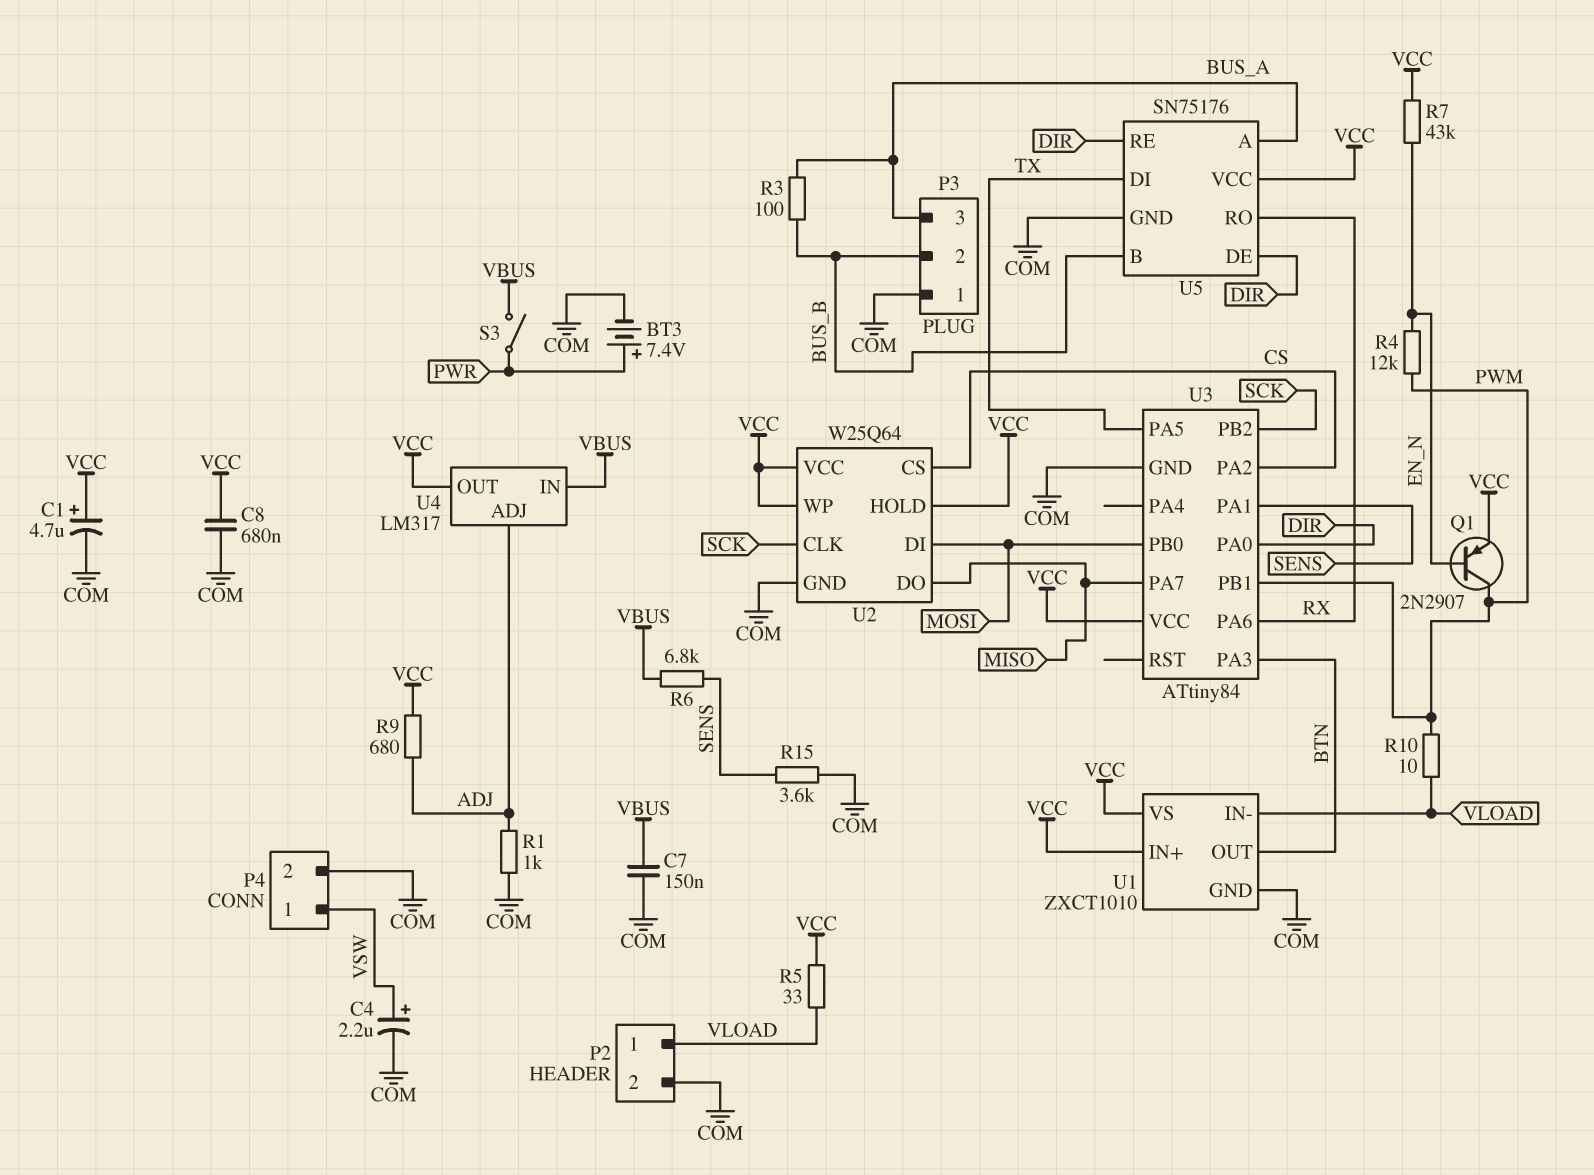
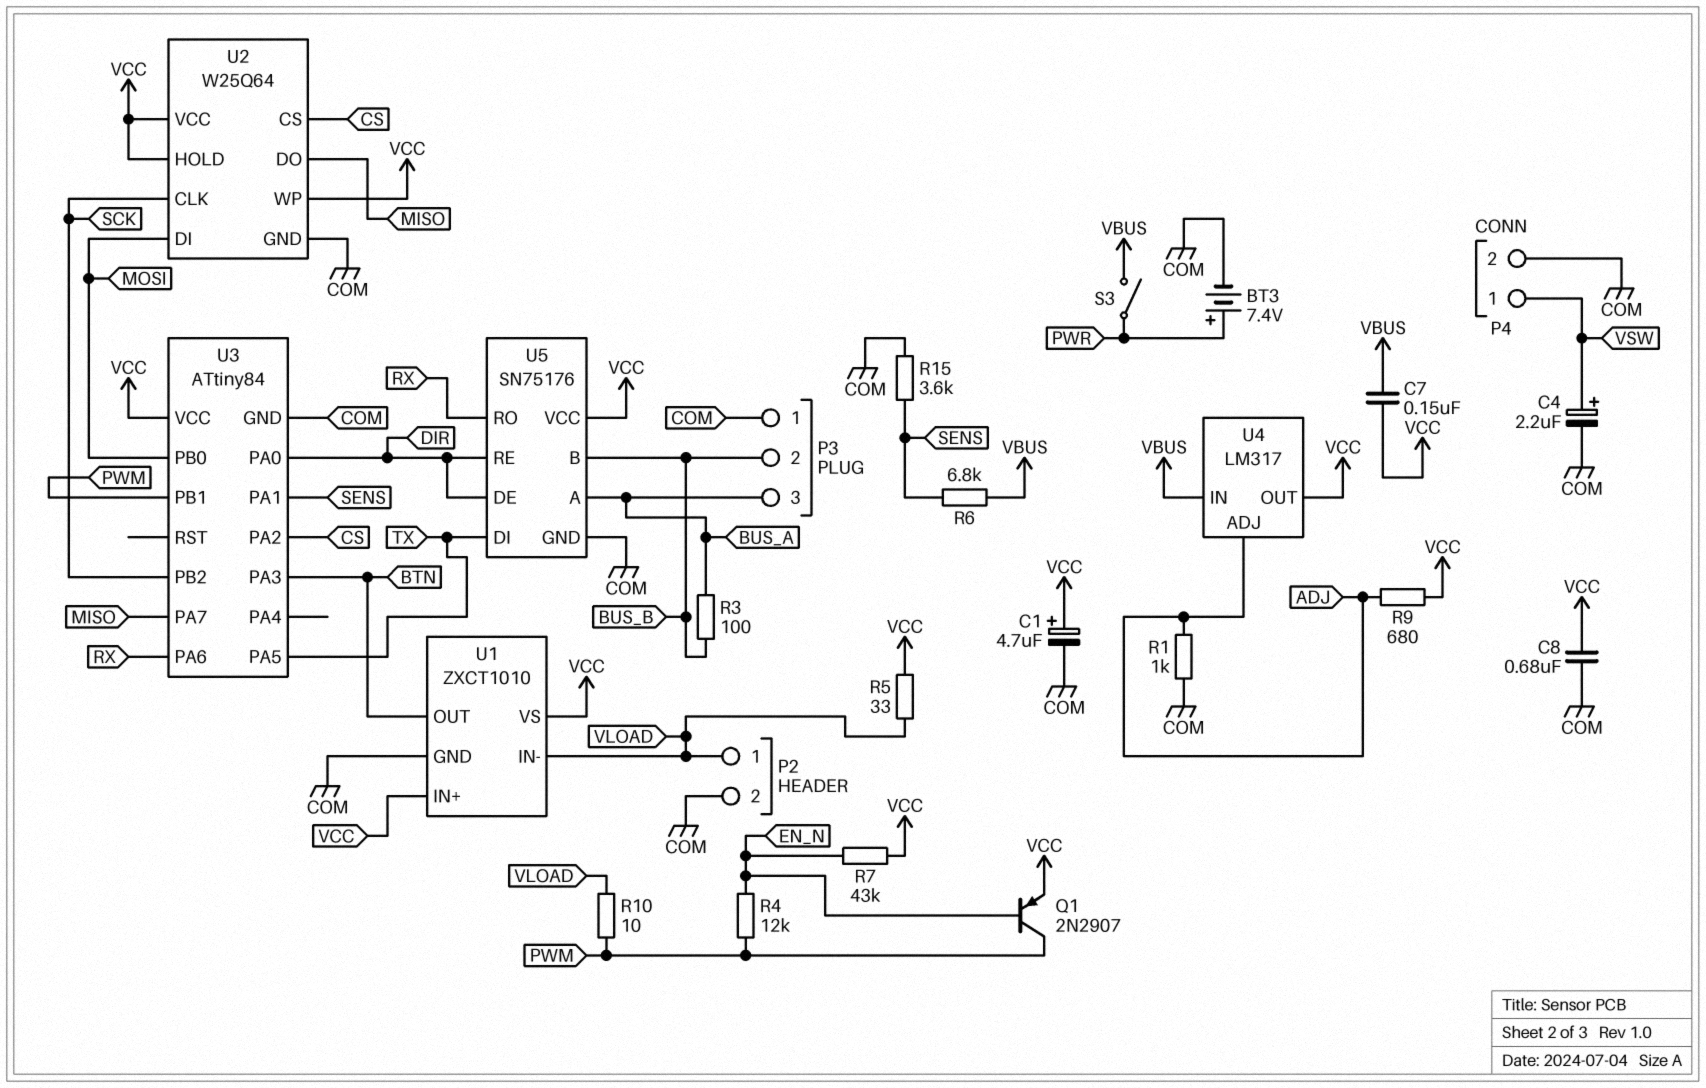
C7: 150nF (COM, VBUS) -> 150nF (VBUS, VCC)

